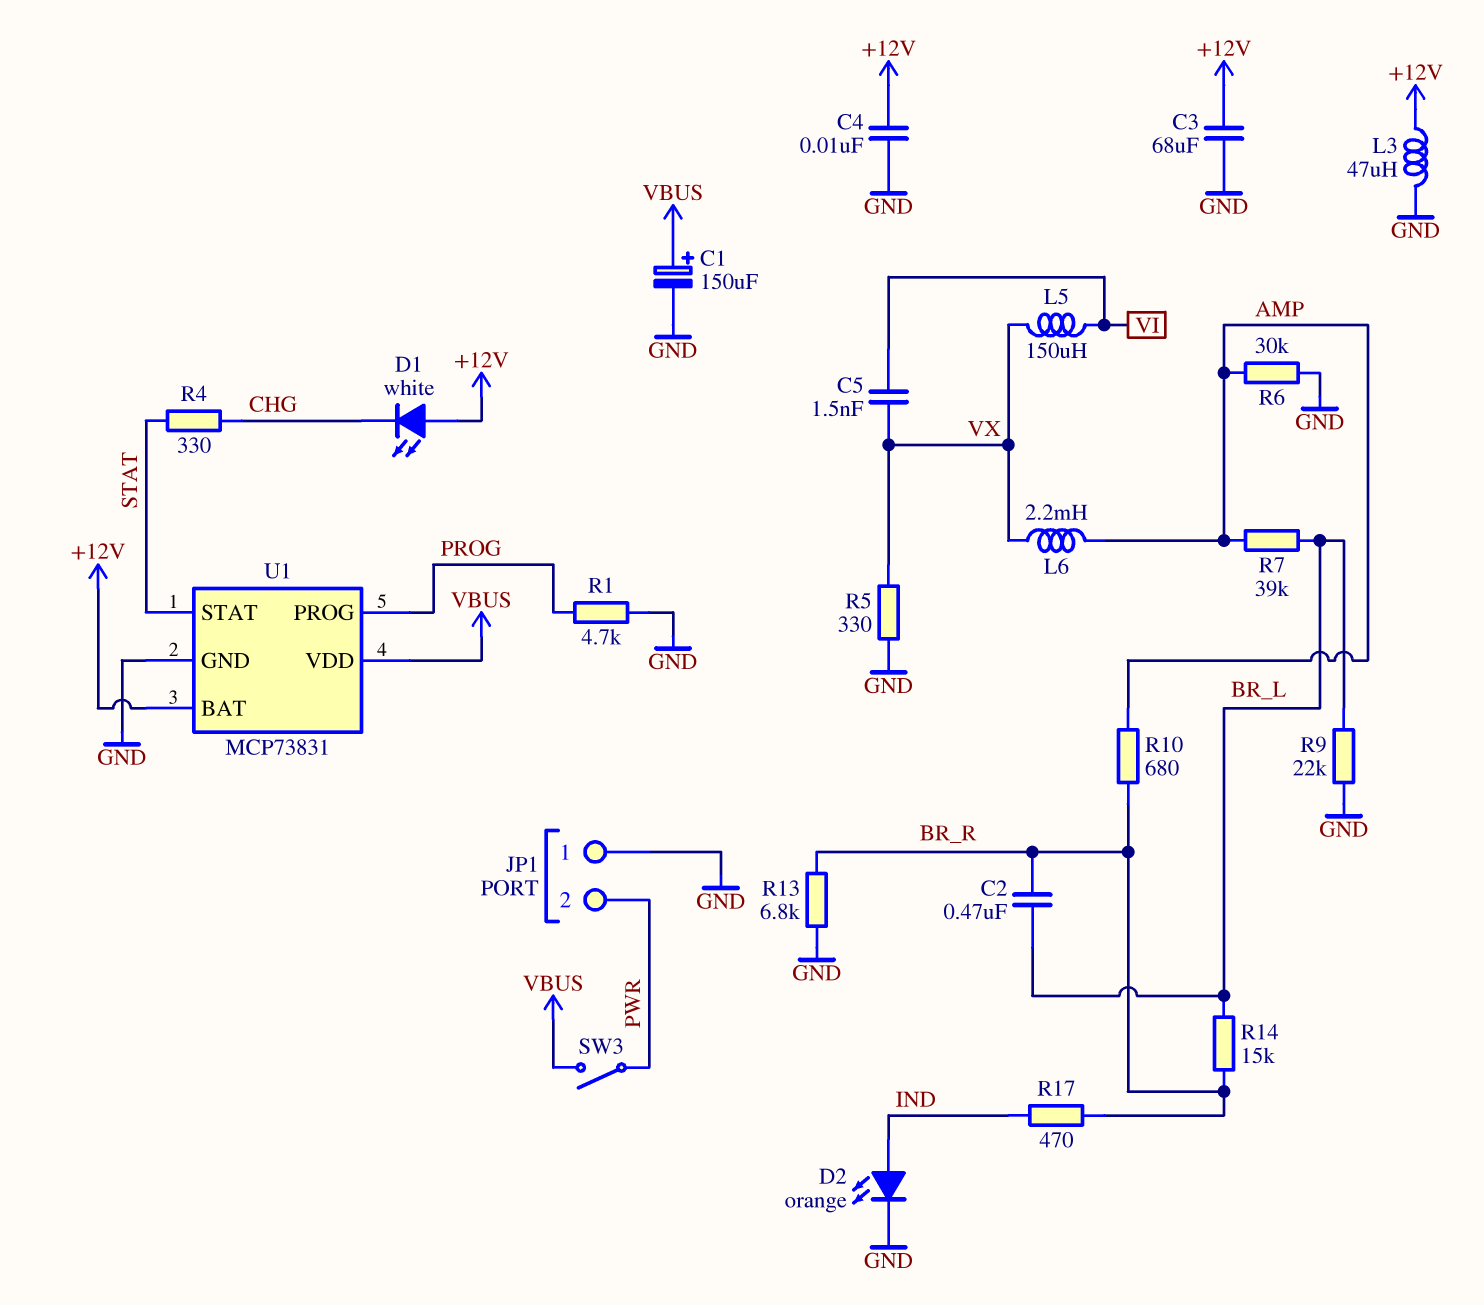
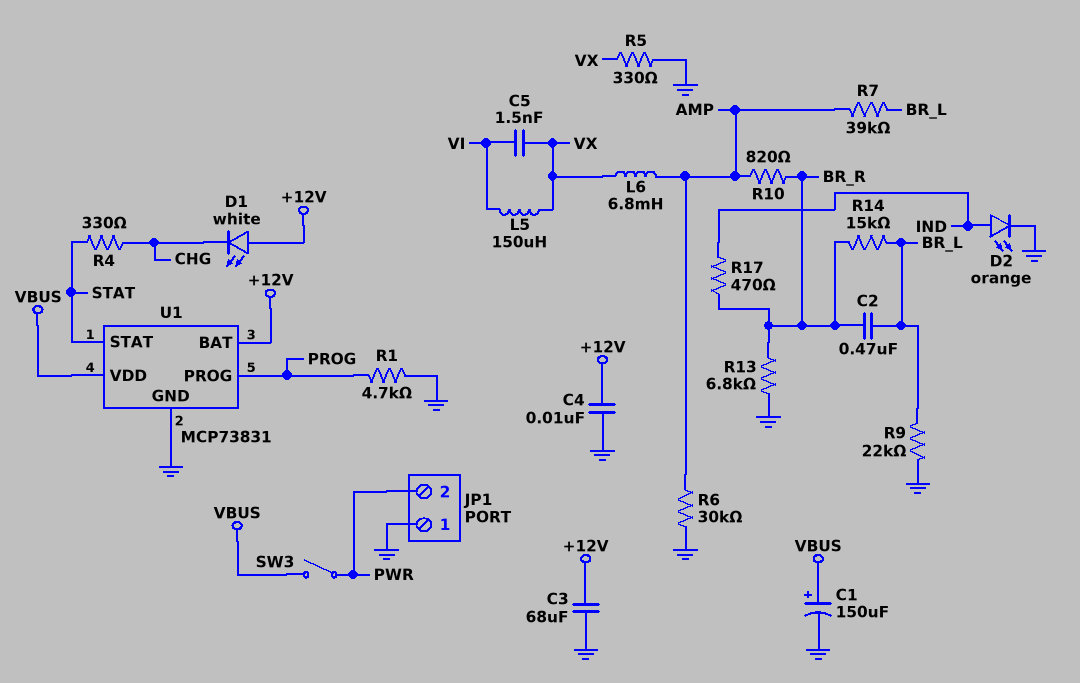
L3: 47uH (+12V, GND) -> none
L6: 2.2mH (AMP, VX) -> 6.8mH (AMP, VX)
R10: 680 (AMP, BR_R) -> 820 (AMP, BR_R)

